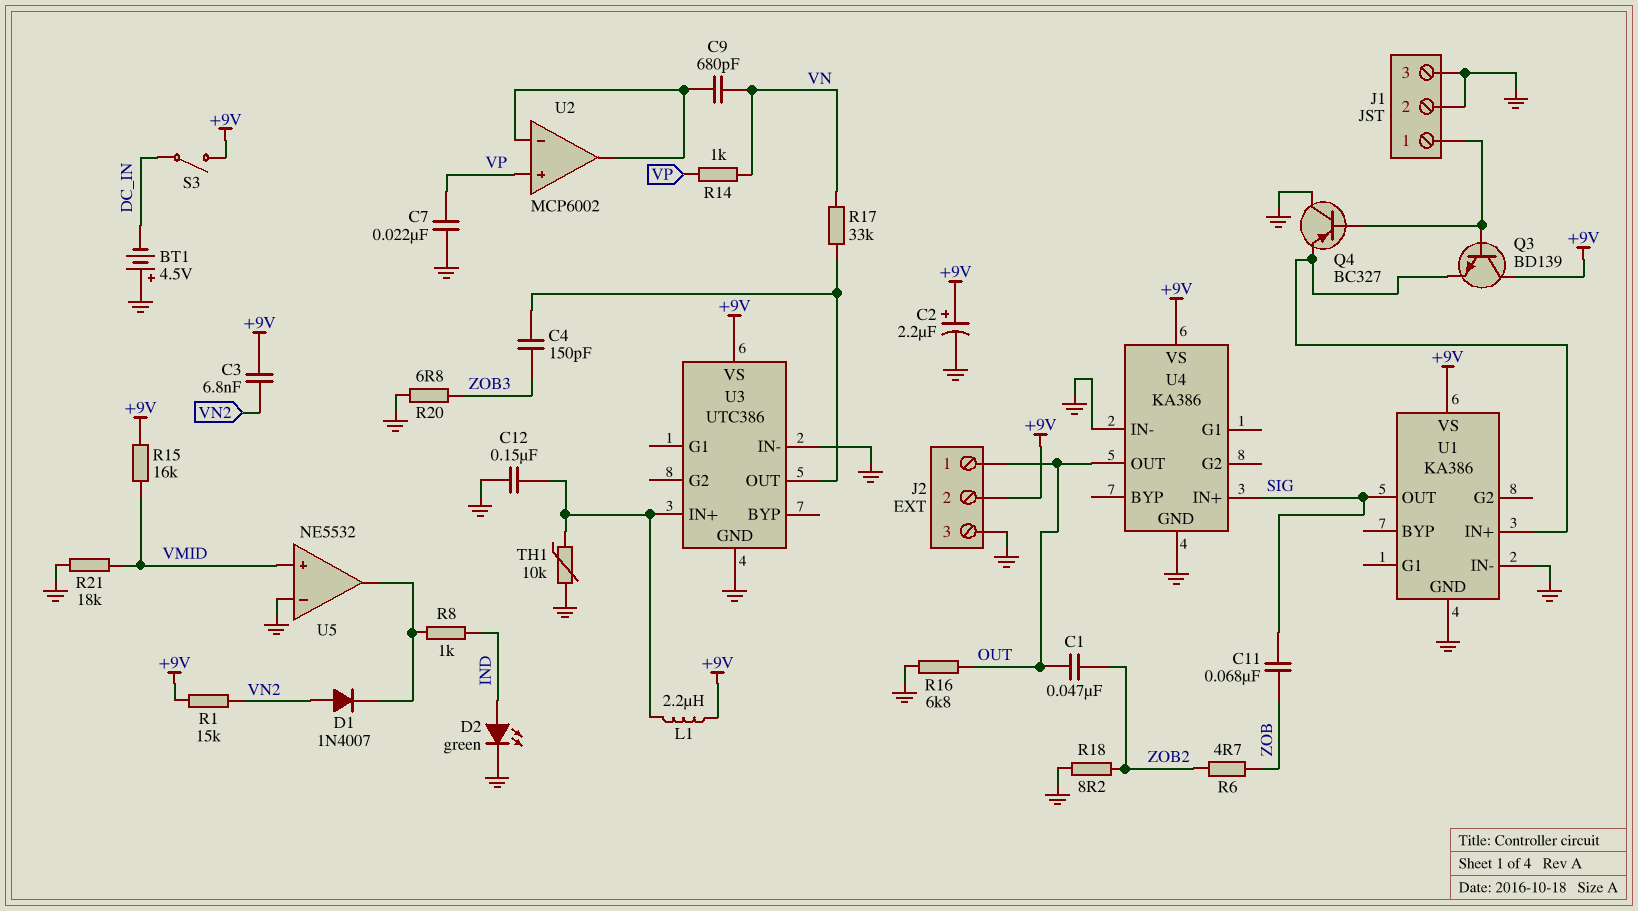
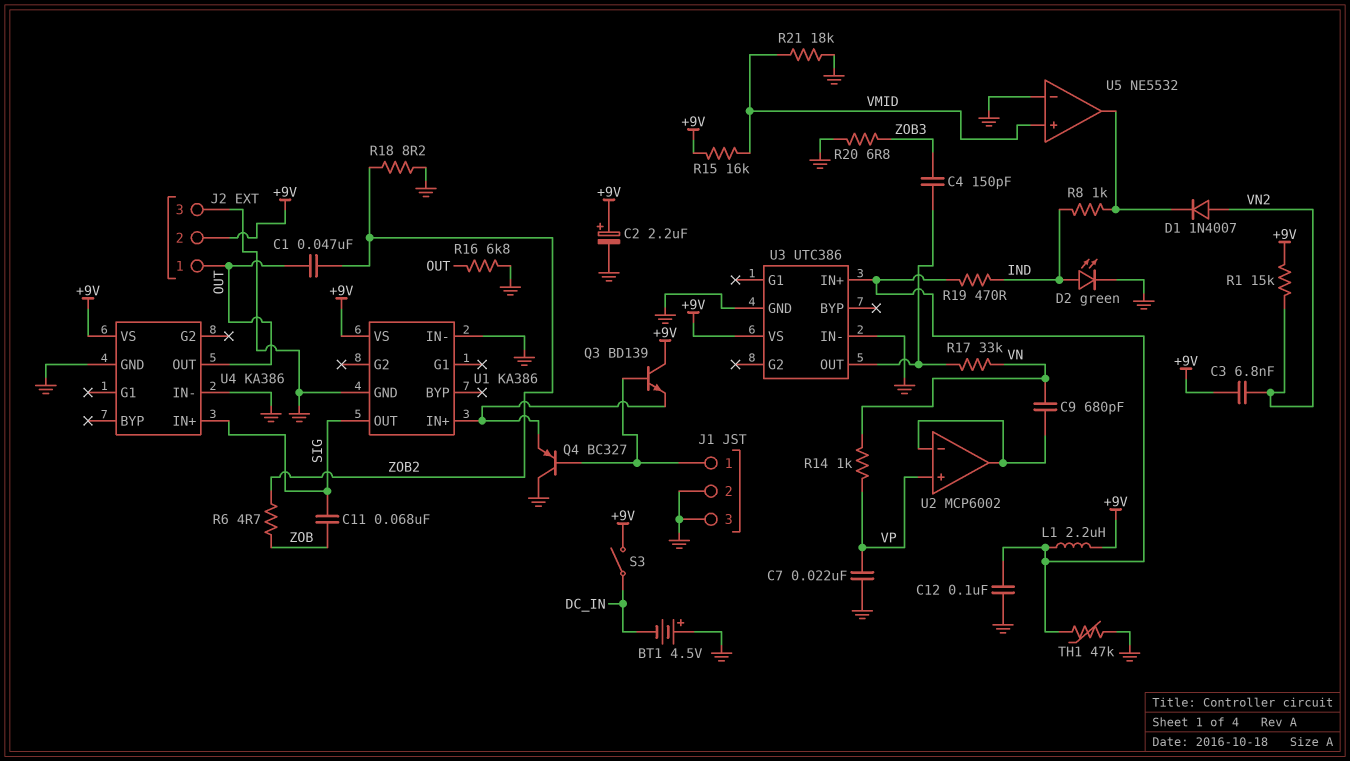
C12: 150nF (GND, U3/IN+) -> 100nF (GND, U3/IN+)
R19: none -> 470 (IND, U3/IN+)
TH1: 10k (GND, U3/IN+) -> 47k (GND, U3/IN+)

